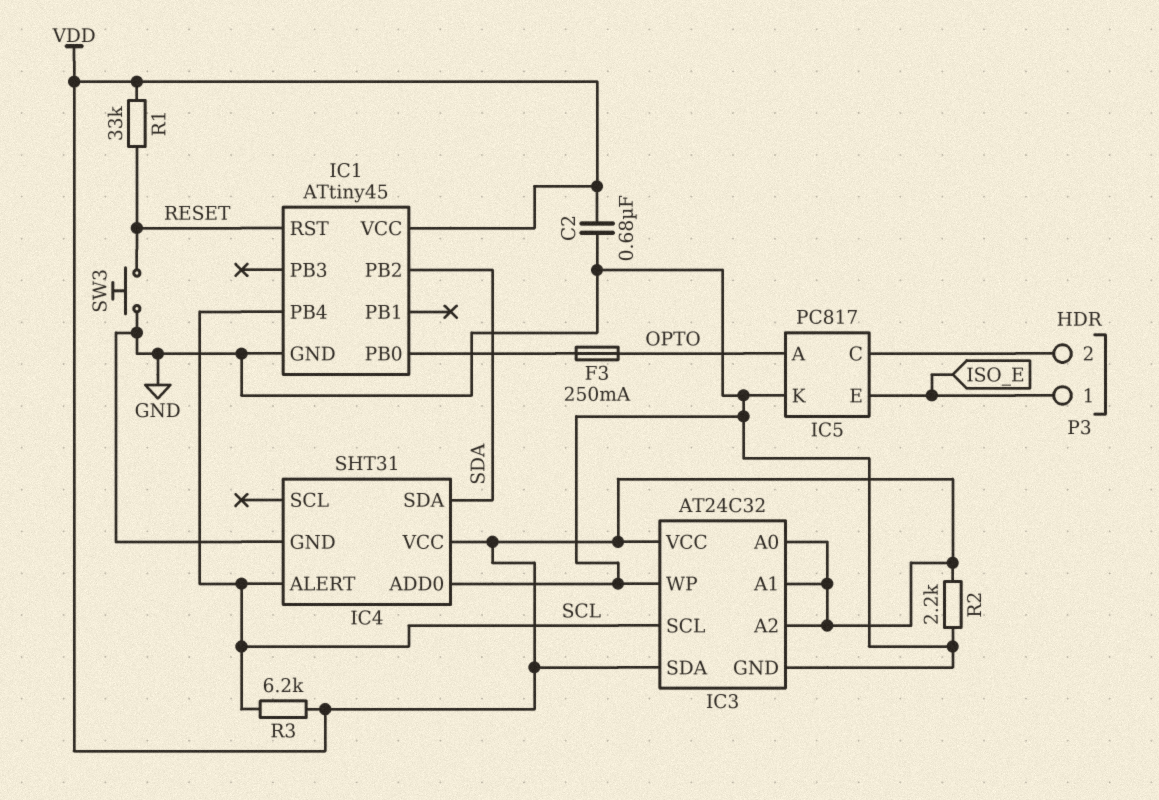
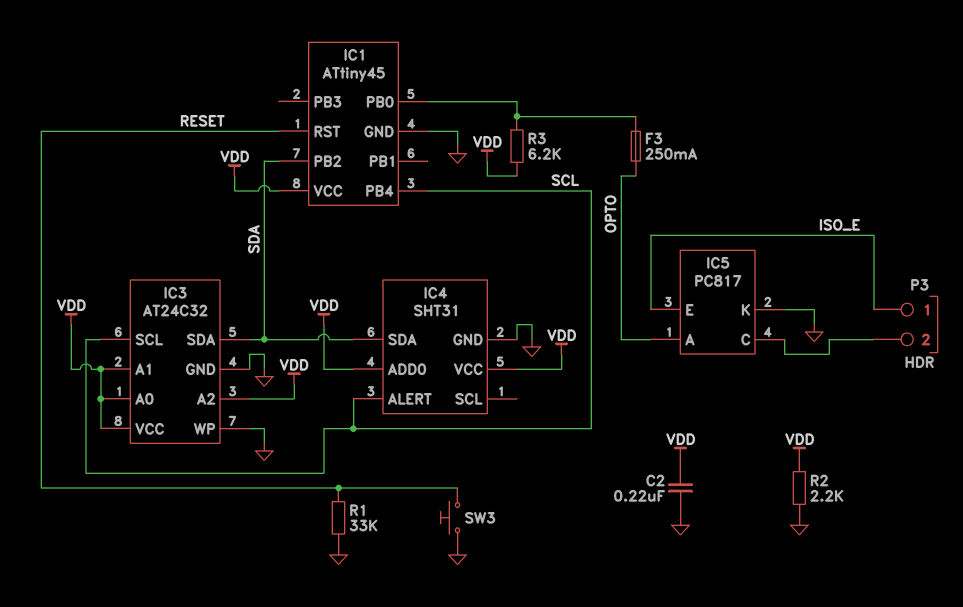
C2: 680nF (GND, VDD) -> 220nF (GND, VDD)
IC3 pin SDA: VDD -> SDA
IC4 pin ADD0: GND -> VDD
R1: 33k (RESET, VDD) -> 33k (GND, RESET)
R3: 6.2k (SCL, VDD) -> 6.2k (IC1/PB0, VDD)

